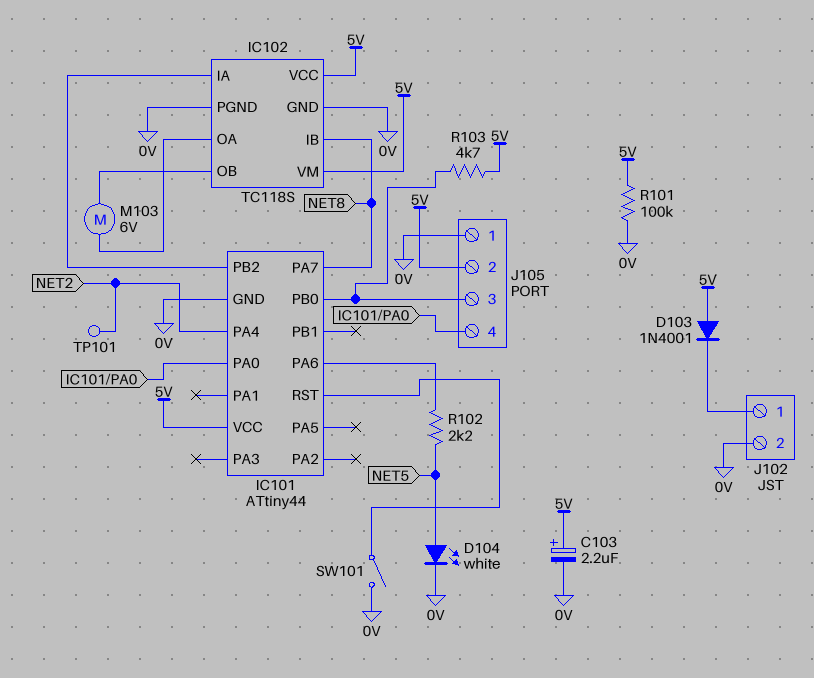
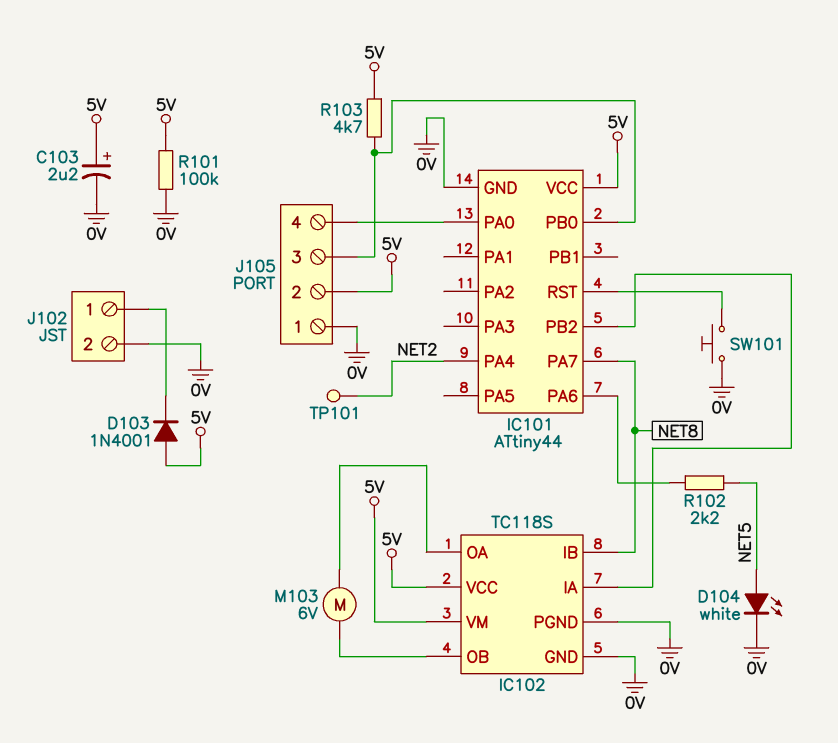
SW101: switch (0V, IC101/RST) -> button (0V, IC101/RST)

